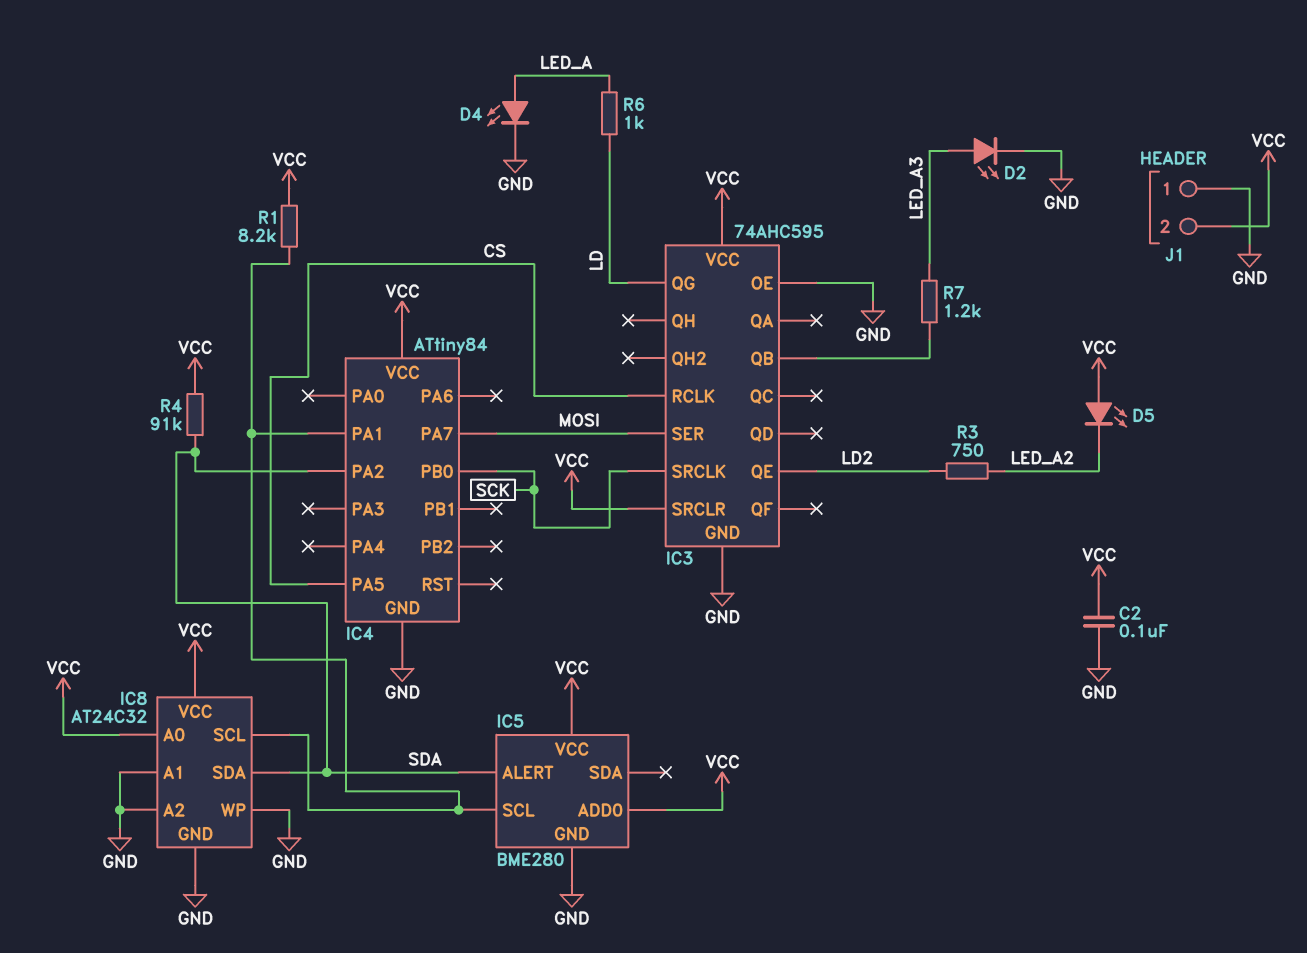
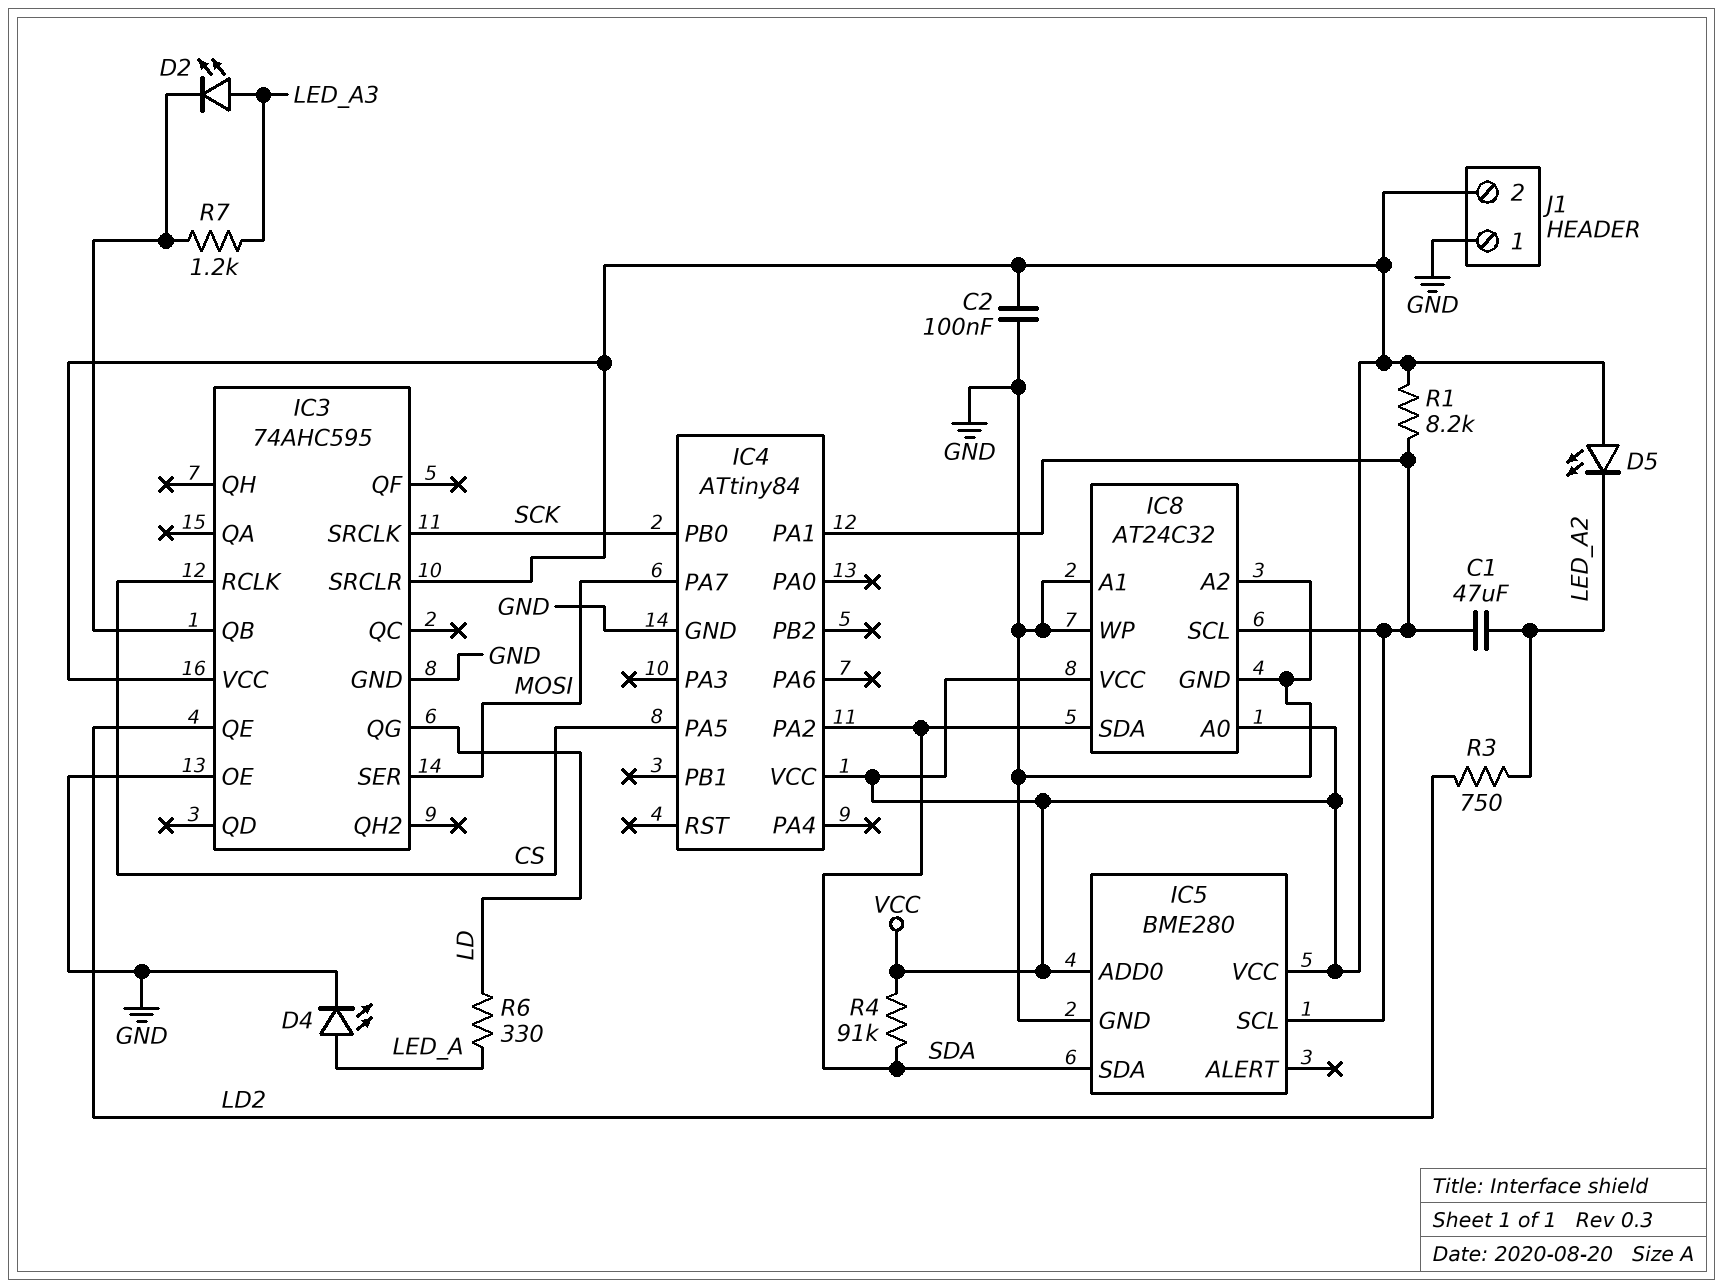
C1: none -> 47uF (IC4/PA1, LED_A2)
D2: LED (A LED_A3, K GND) -> LED (A LED_A3, K IC3/QB)
IC5 pin ALERT: SDA -> none
IC5 pin SDA: none -> SDA
R6: 1k (LD, LED_A) -> 330 (LD, LED_A)

